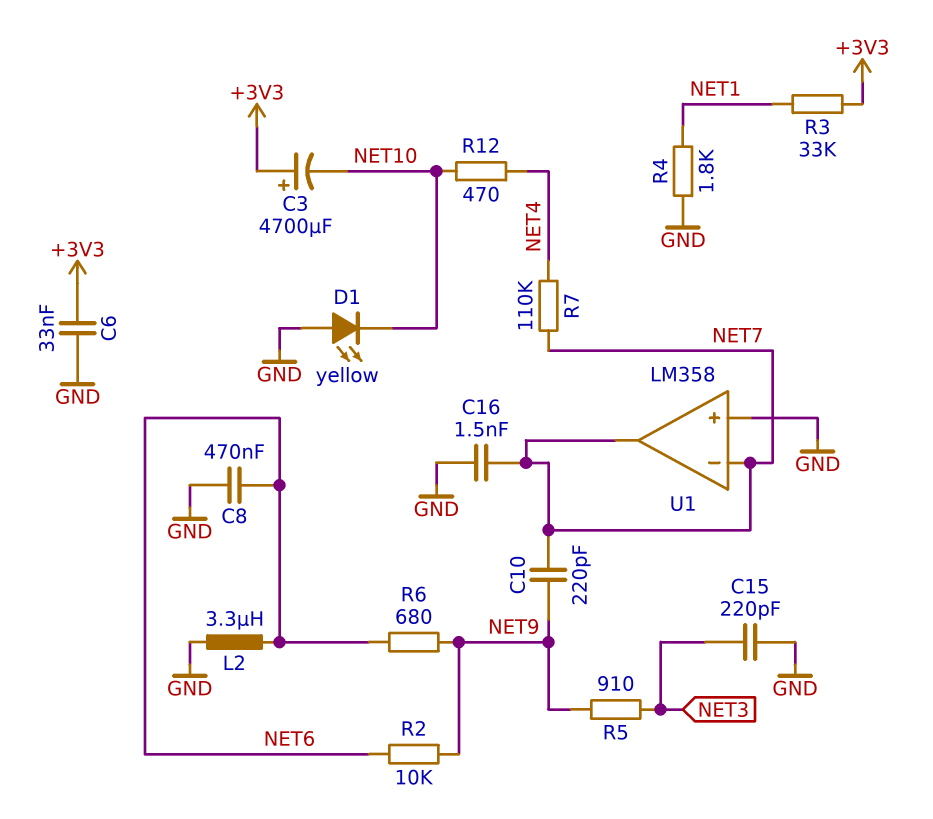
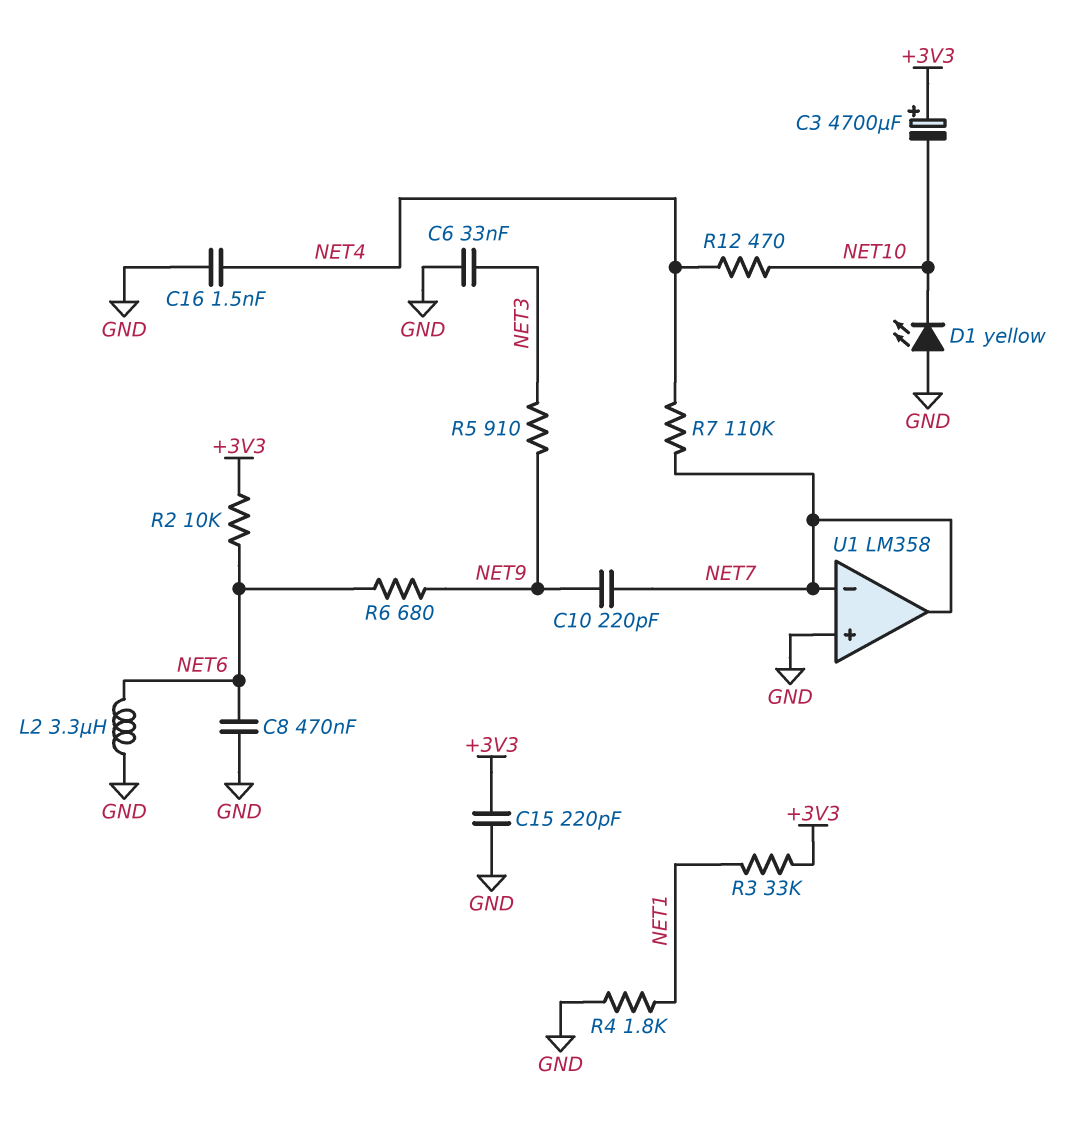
C6: 33nF (+3V3, GND) -> 33nF (GND, NET3)
C15: 220pF (GND, NET3) -> 220pF (+3V3, GND)
C16: 1.5nF (GND, NET7) -> 1.5nF (GND, NET4)
R2: 10k (NET6, NET9) -> 10k (+3V3, NET6)

